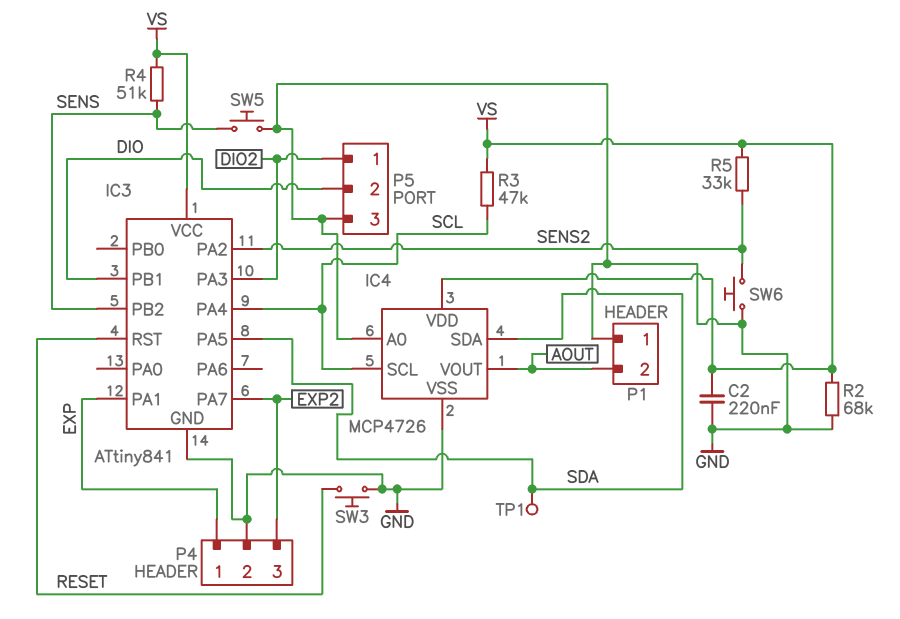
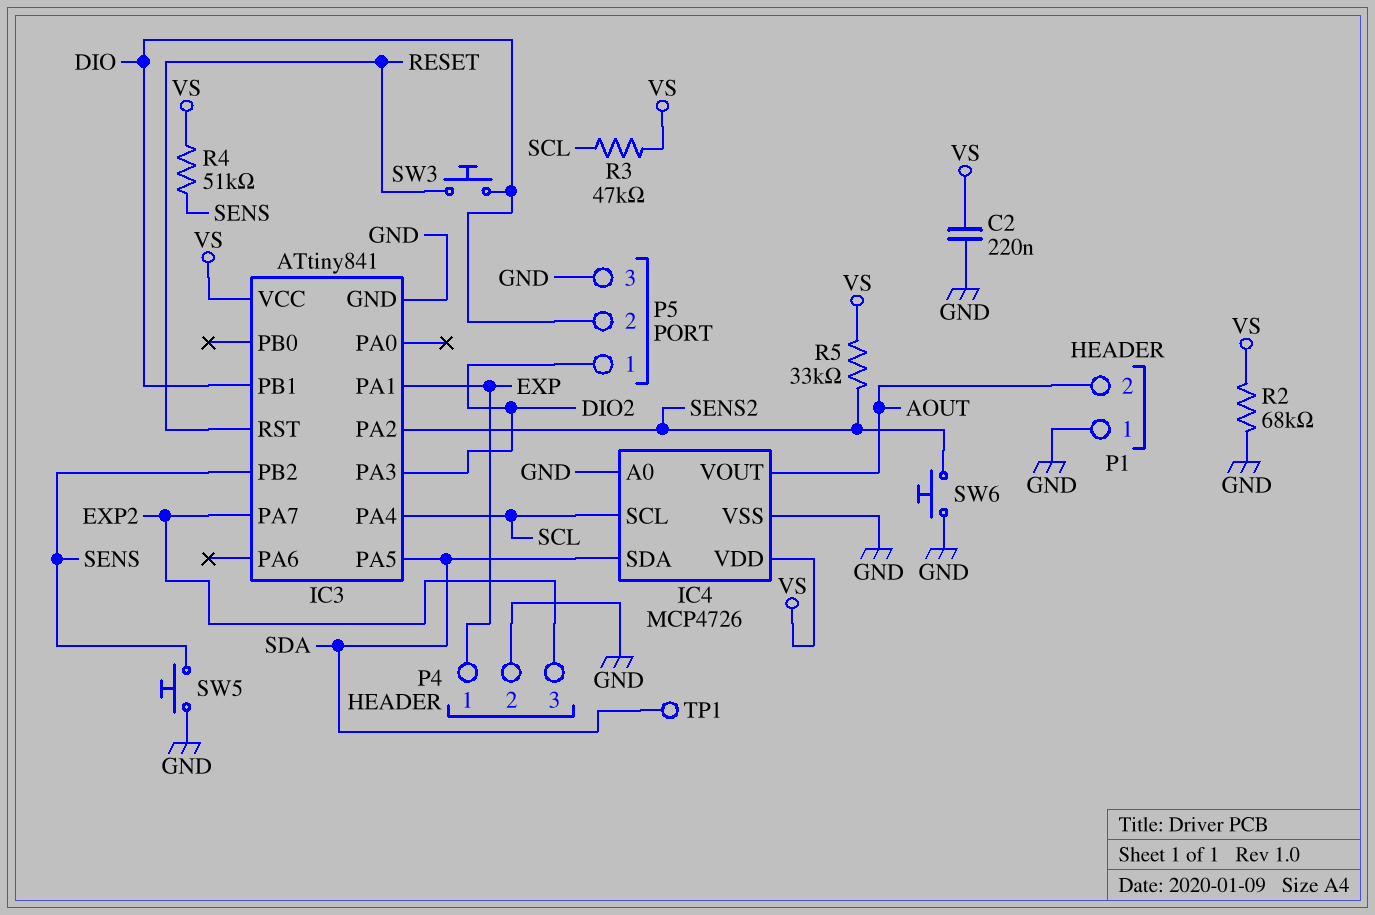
SW3: button (GND, RESET) -> button (DIO, RESET)

